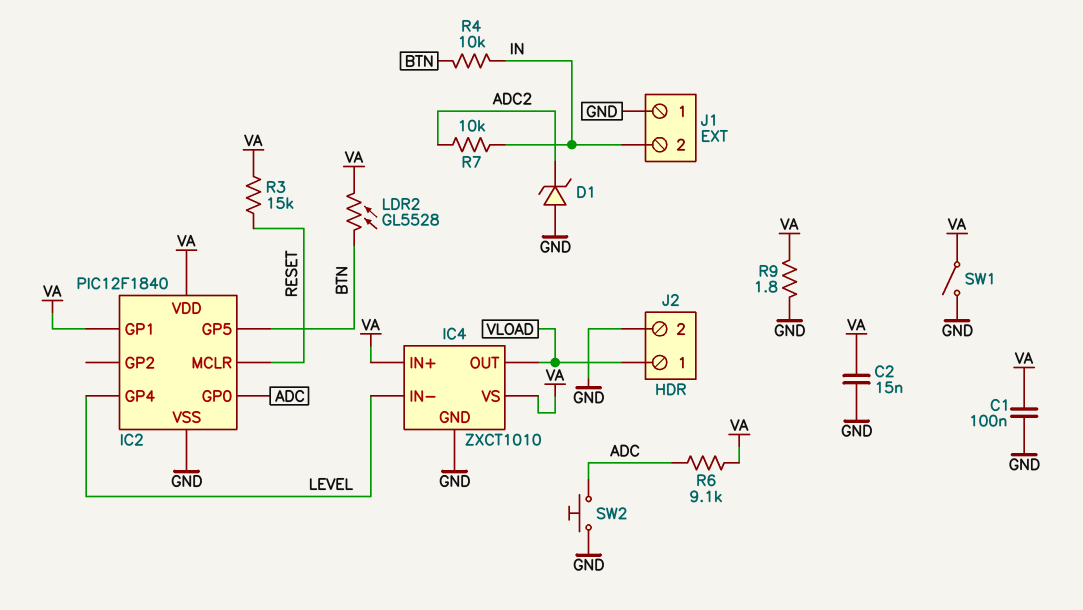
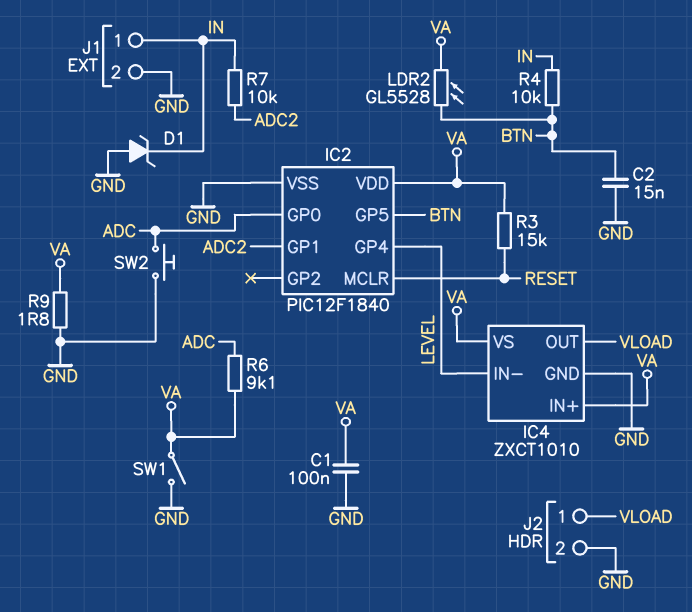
C2: 15nF (GND, VA) -> 15nF (BTN, GND)
D1: zener (A GND, K ADC2) -> zener (A GND, K IN)
IC2 pin GP1: VA -> ADC2
J1 pin 1: GND -> IN
J1 pin 2: IN -> GND

